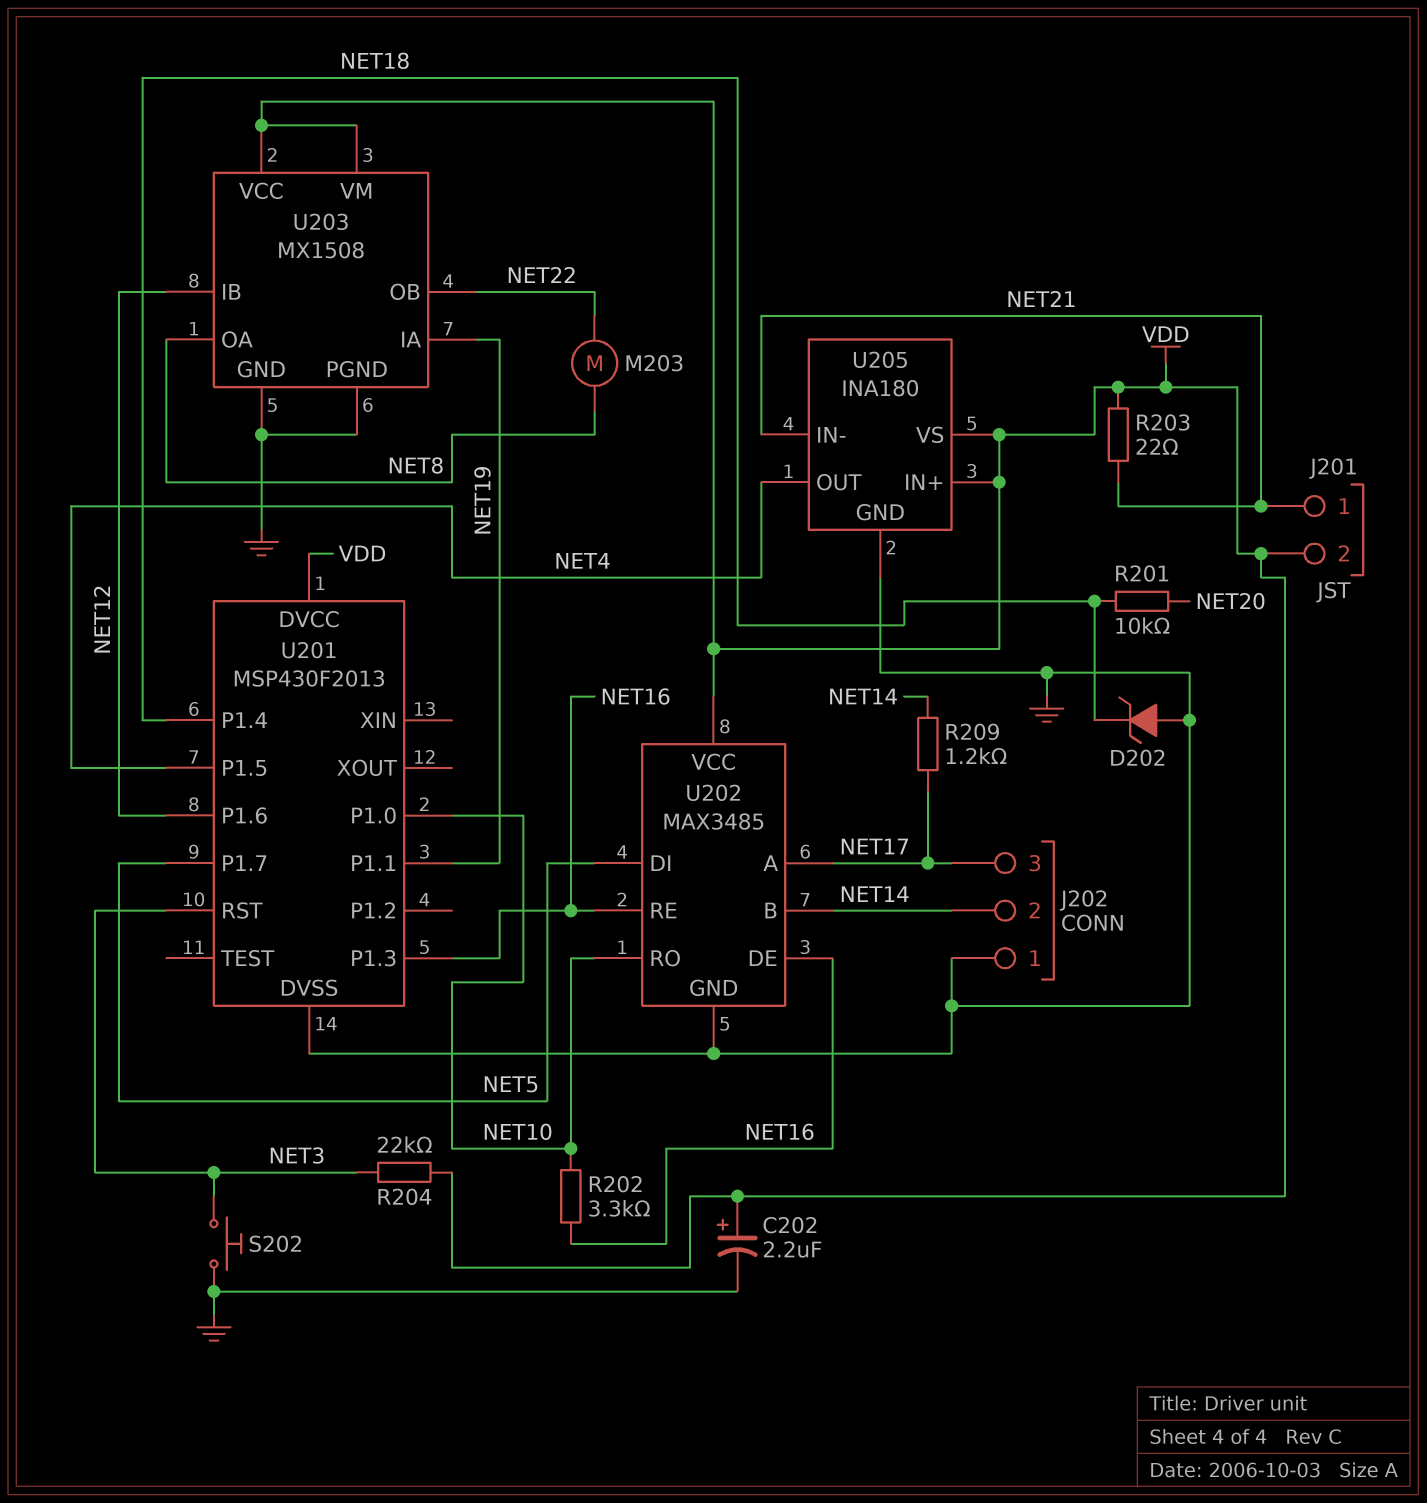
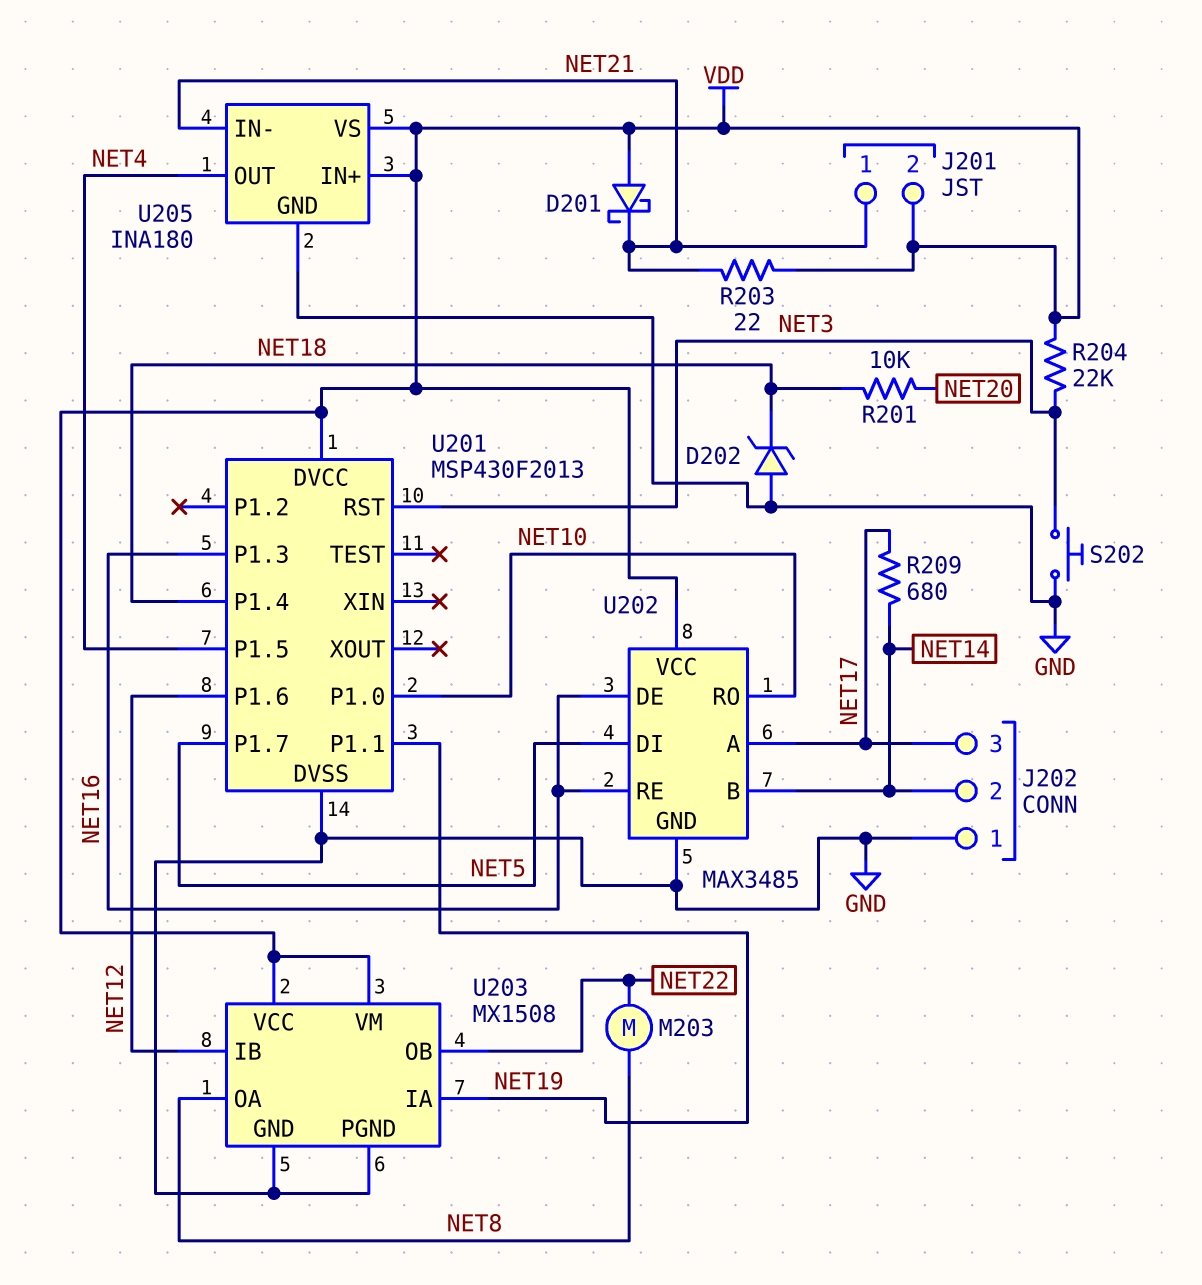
C202: 2.2uF (plus VDD, minus GND) -> none
D201: none -> schottky (A VDD, K NET21)
R202: 3.3k (NET10, NET16) -> none
R209: 1.2k (NET14, NET17) -> 680 (NET14, NET17)

